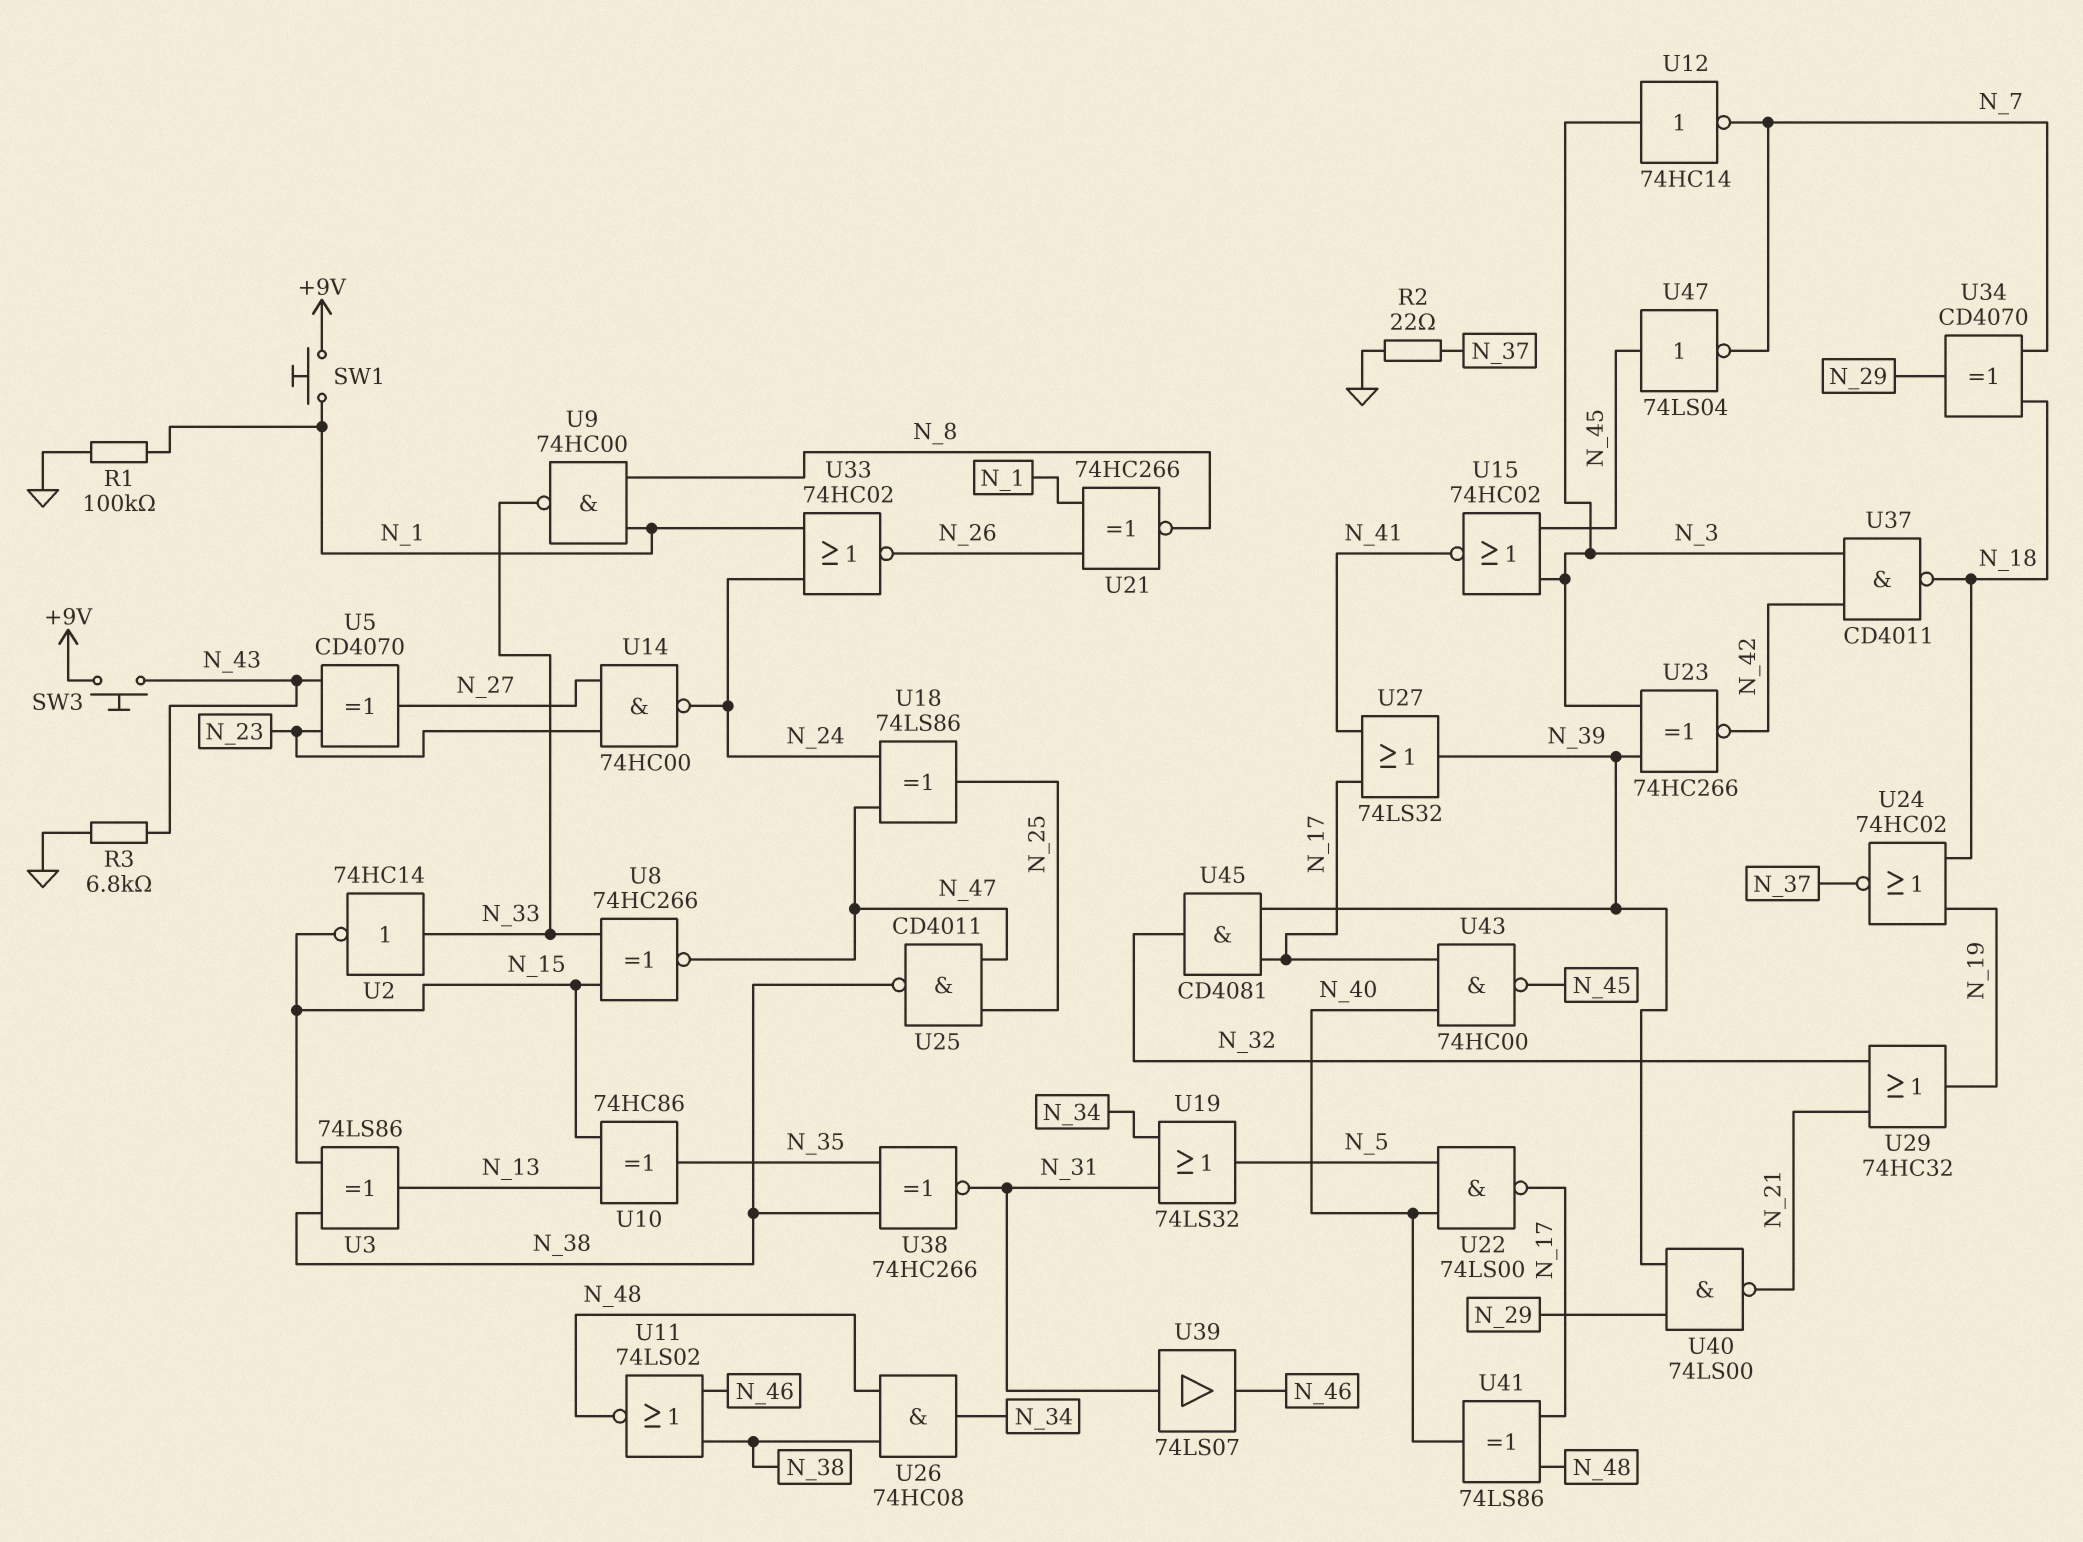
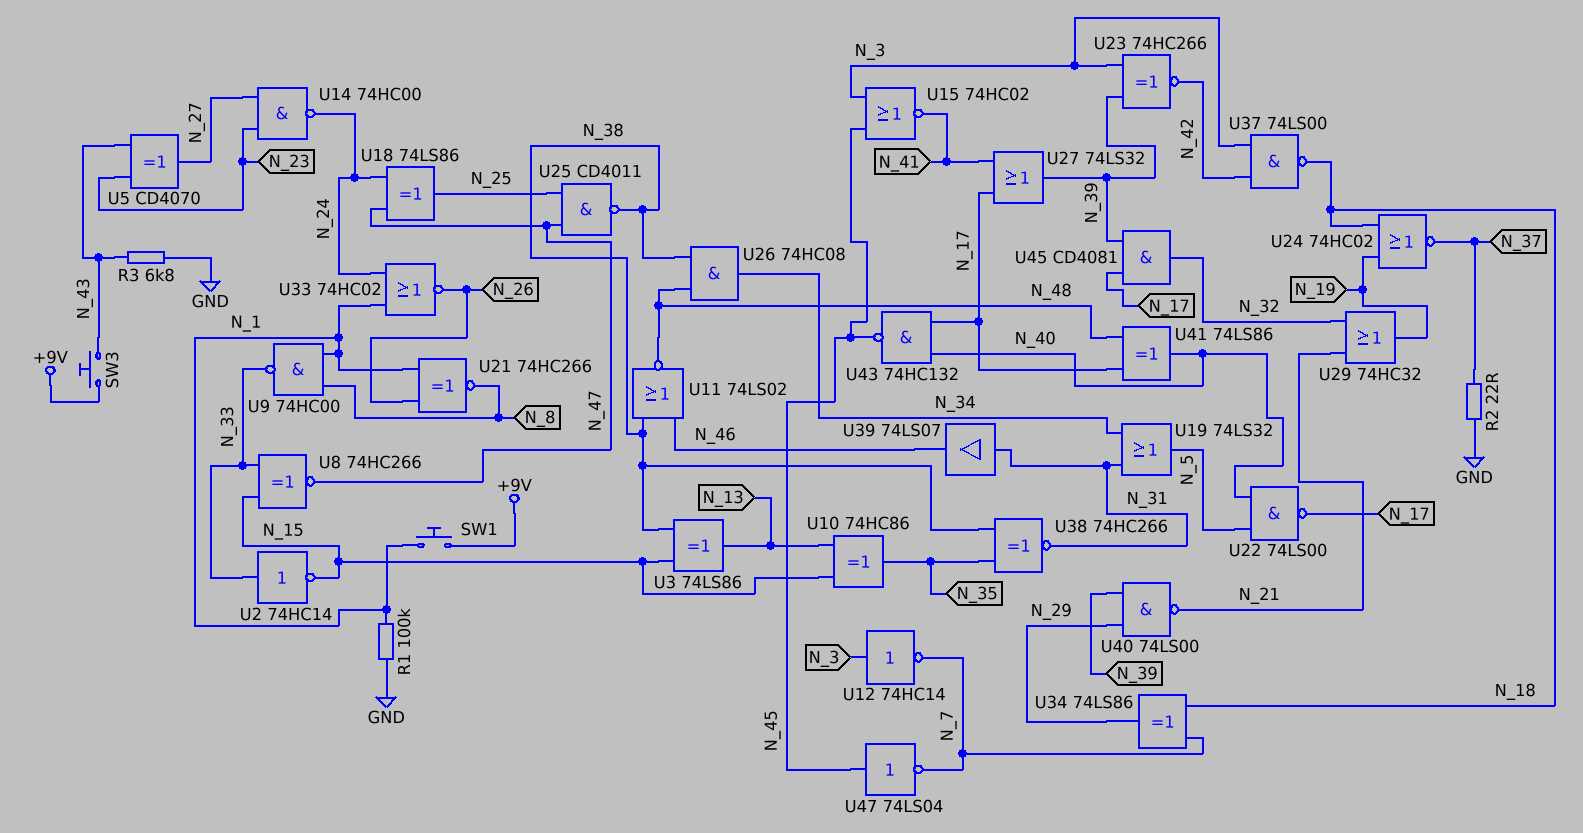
U34: XOR CD4070 (in N_7, in N_18, out N_29) -> XOR 74LS86 (in N_7, in N_18, out N_29)
U37: NAND CD4011 (in N_3, in N_42, out N_18) -> NAND 74LS00 (in N_3, in N_42, out N_18)
U43: NAND 74HC00 (in N_17, in N_40, out N_45) -> NAND 74HC132 (in N_17, in N_40, out N_45)

